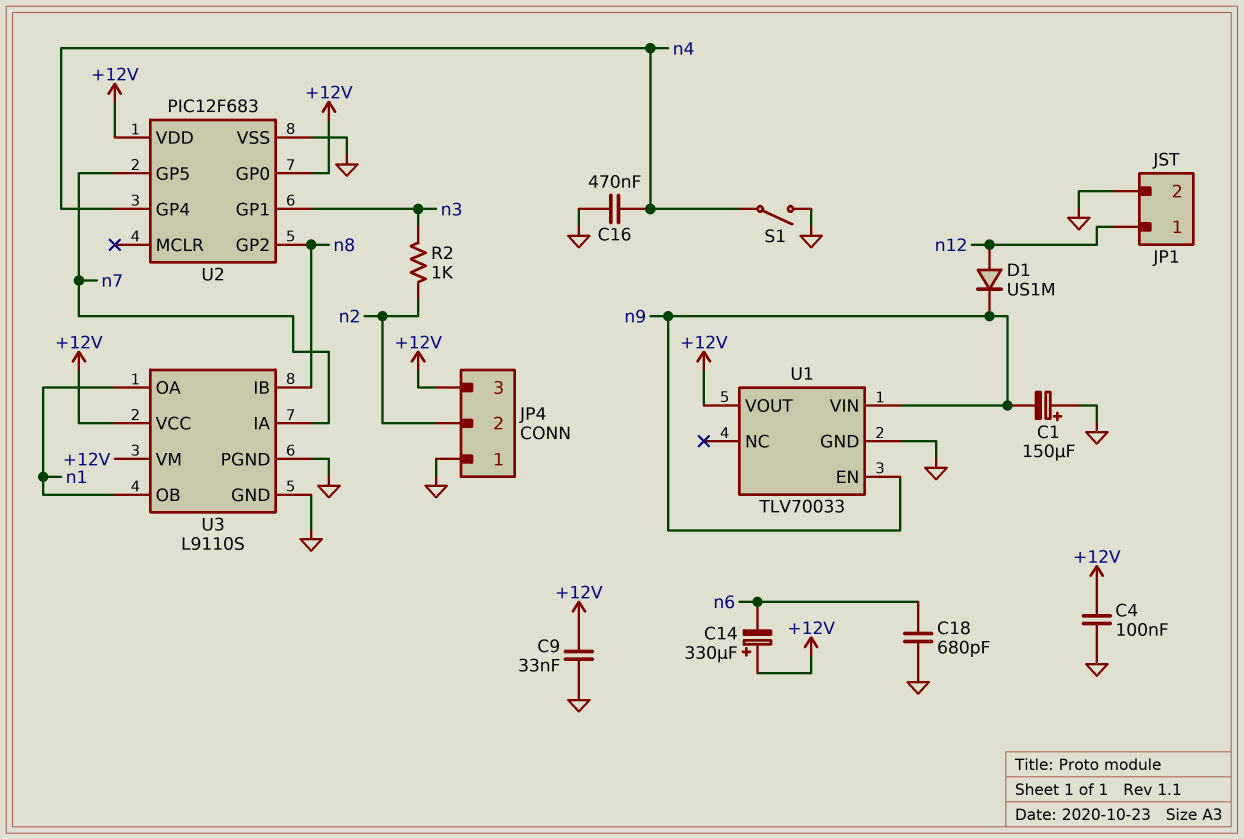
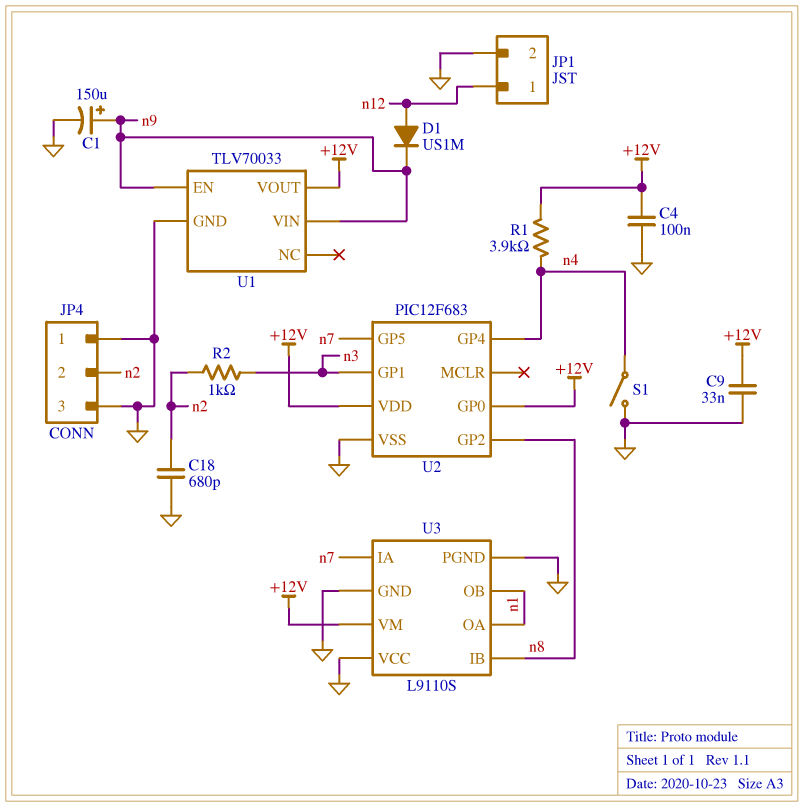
C1: 150uF (plus GND, minus n9) -> 150uF (plus n9, minus GND)
C14: 330uF (plus +12V, minus n6) -> none
C16: 470nF (GND, n4) -> none
C18: 680pF (GND, n6) -> 680pF (GND, n2)
JP4 pin 3: +12V -> GND
R1: none -> 3.9k (+12V, n4)
U3 pin VCC: +12V -> GND

